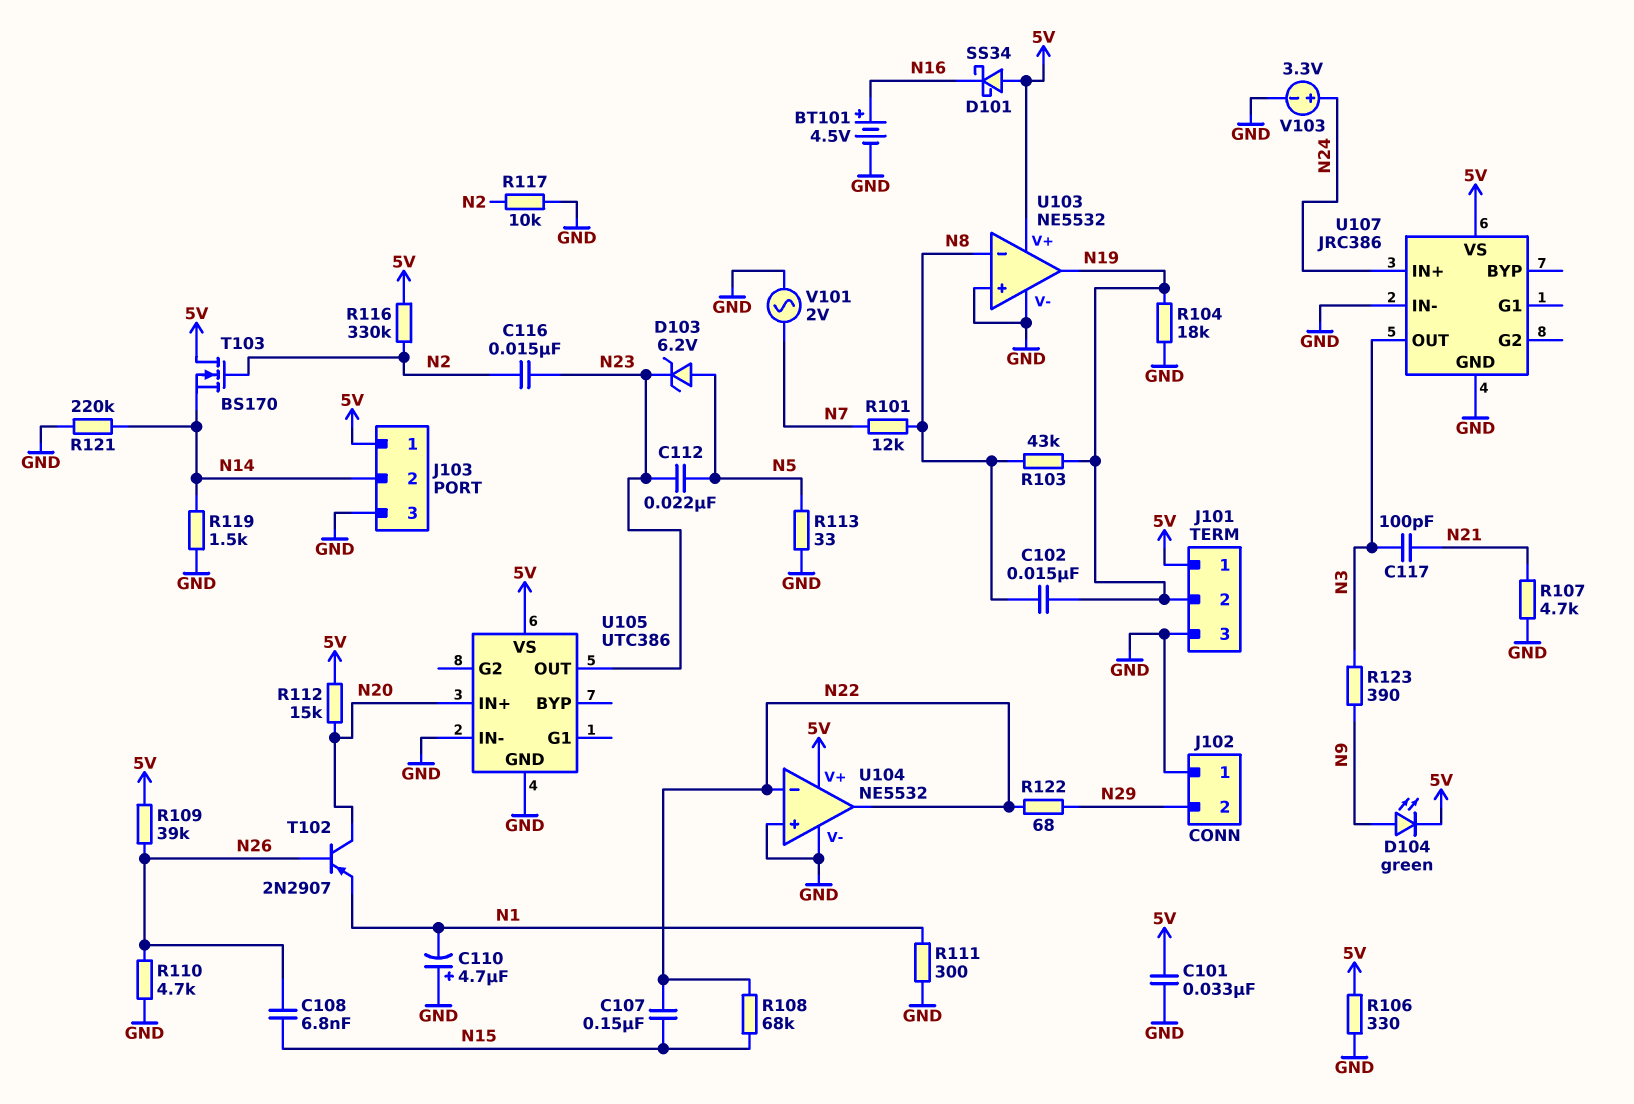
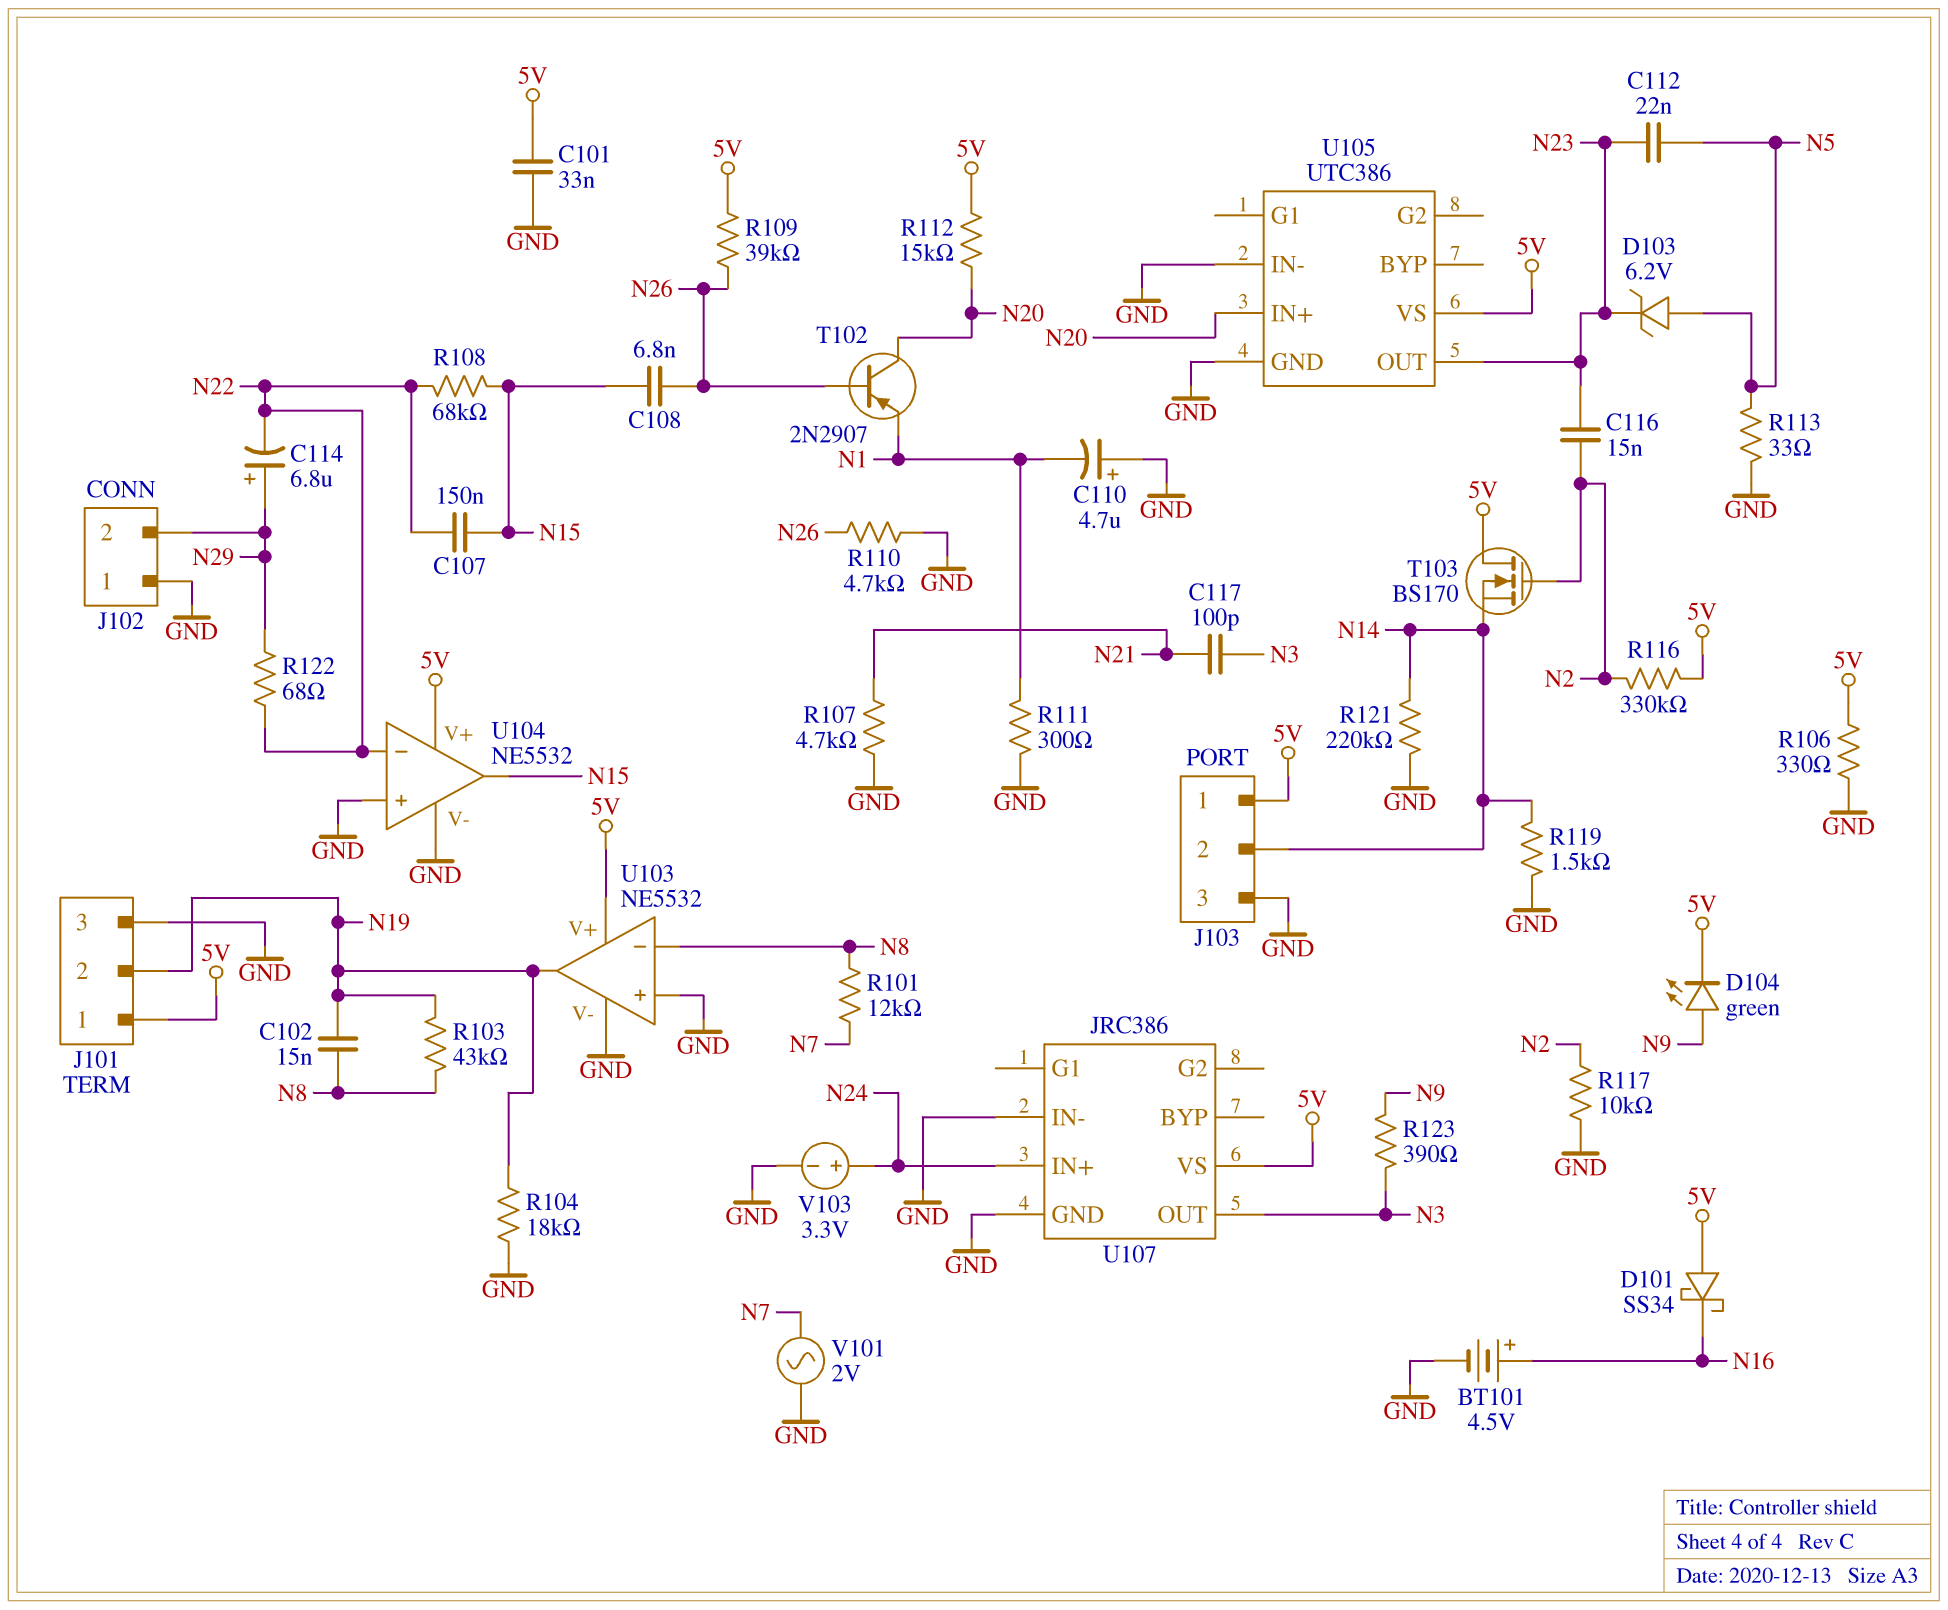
C114: none -> 6.8uF (plus N29, minus N22)
U104 pin out: N22 -> N15

